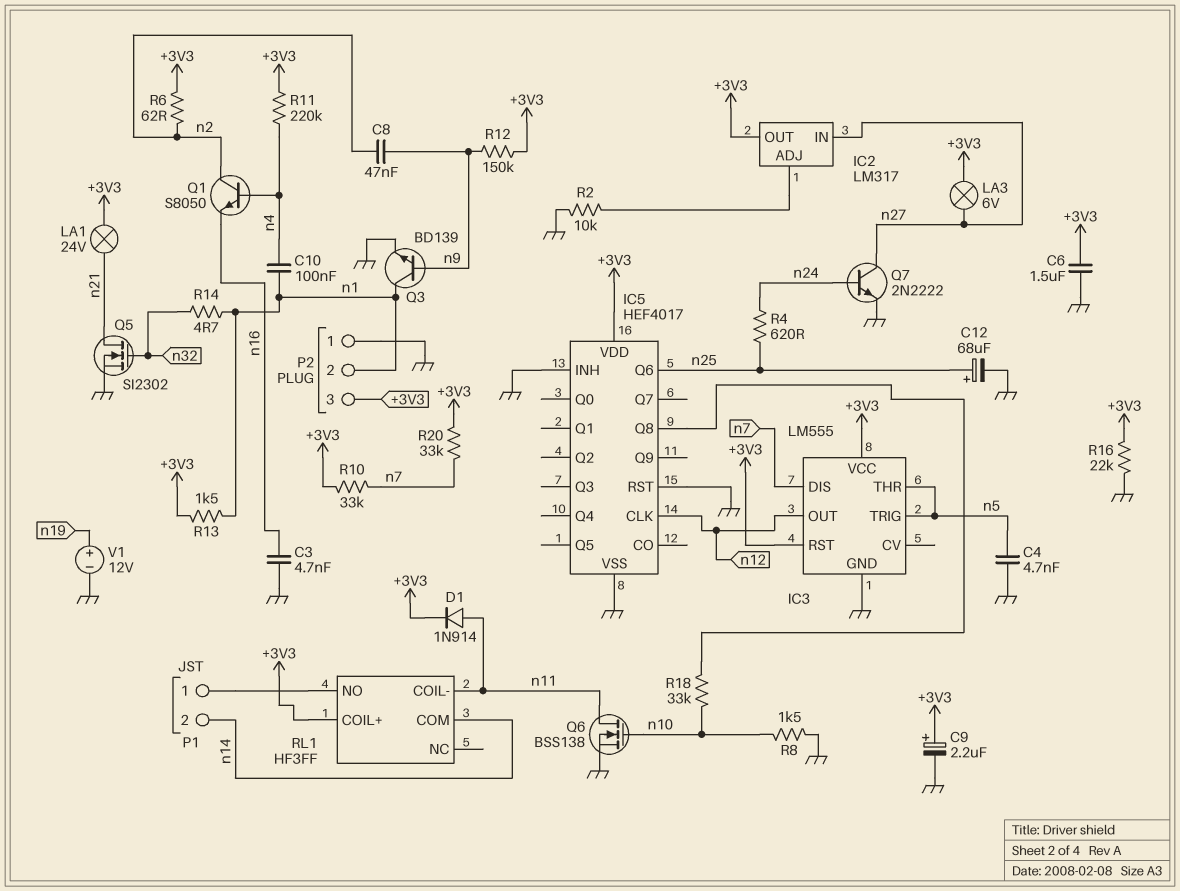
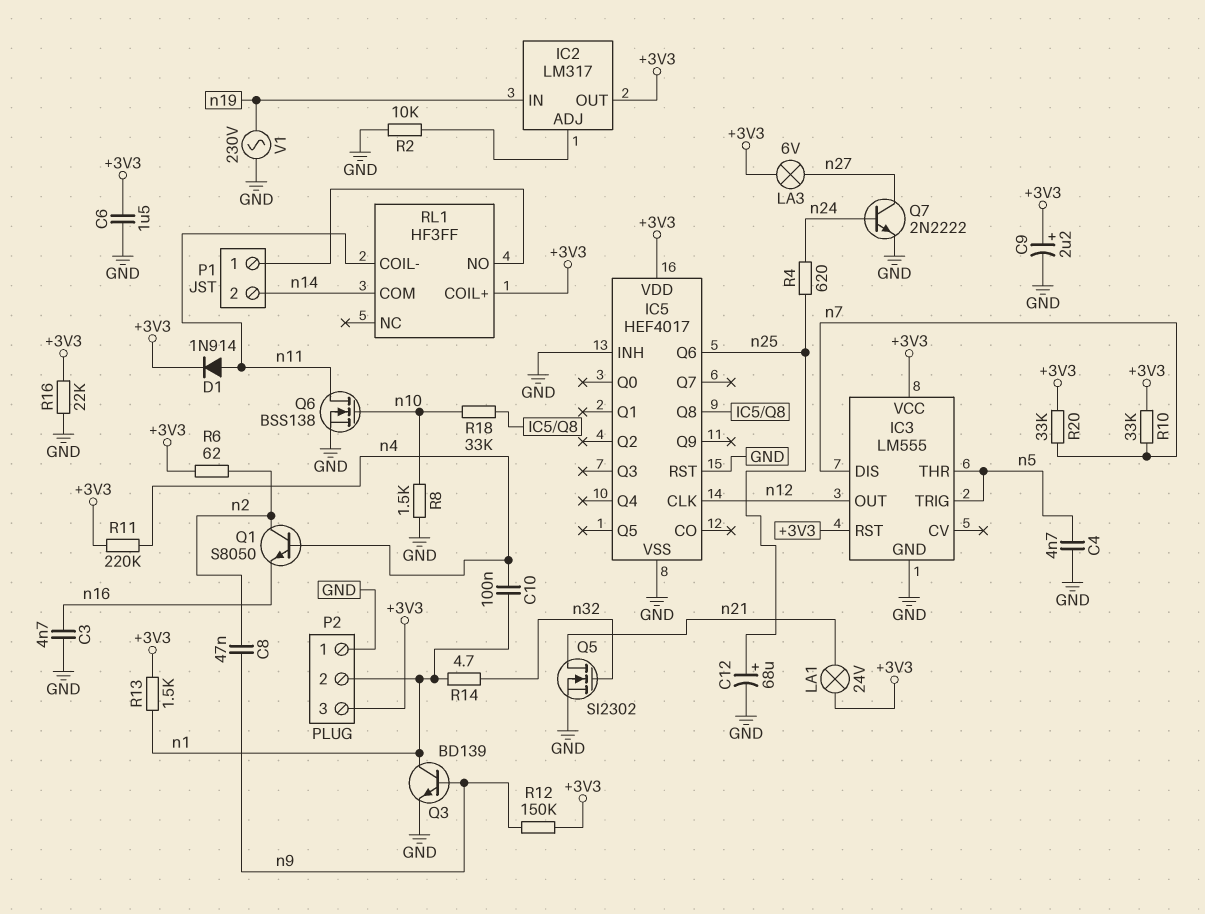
IC2 pin IN: n27 -> n19
V1: 12V (plus n19, minus GND) -> AC 230V (GND, n19)

